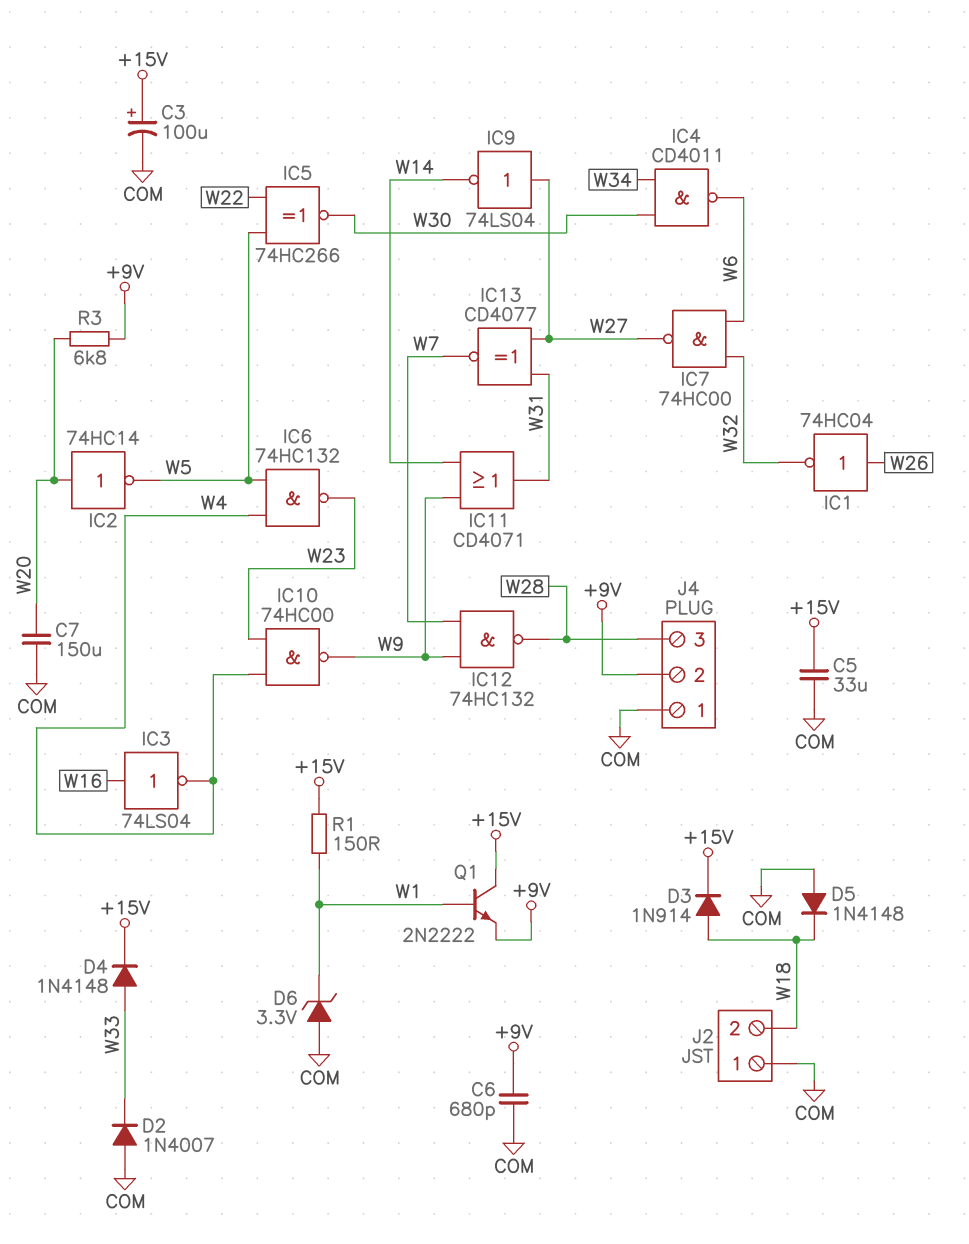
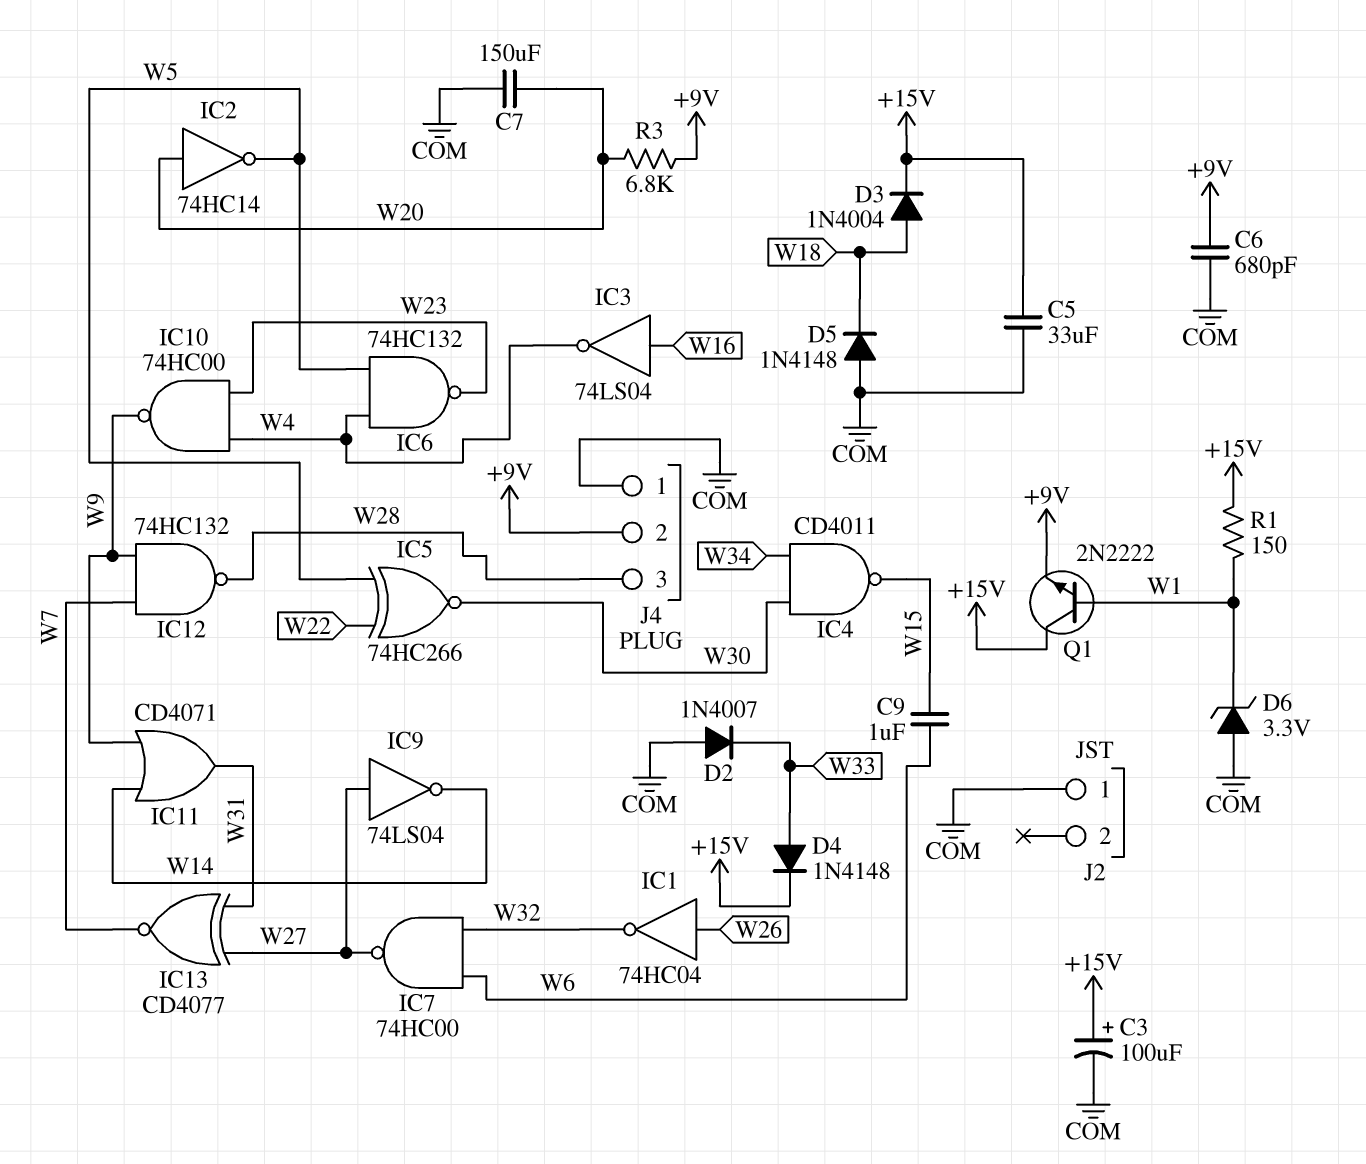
C9: none -> 1uF (W6, W15)
D3: diode 1N914 (A W18, K +15V) -> diode 1N4004 (A W18, K +15V)
IC4: NAND CD4011 (in W30, in W34, out W6) -> NAND CD4011 (in W30, in W34, out W15)
J2 pin 2: W18 -> none

